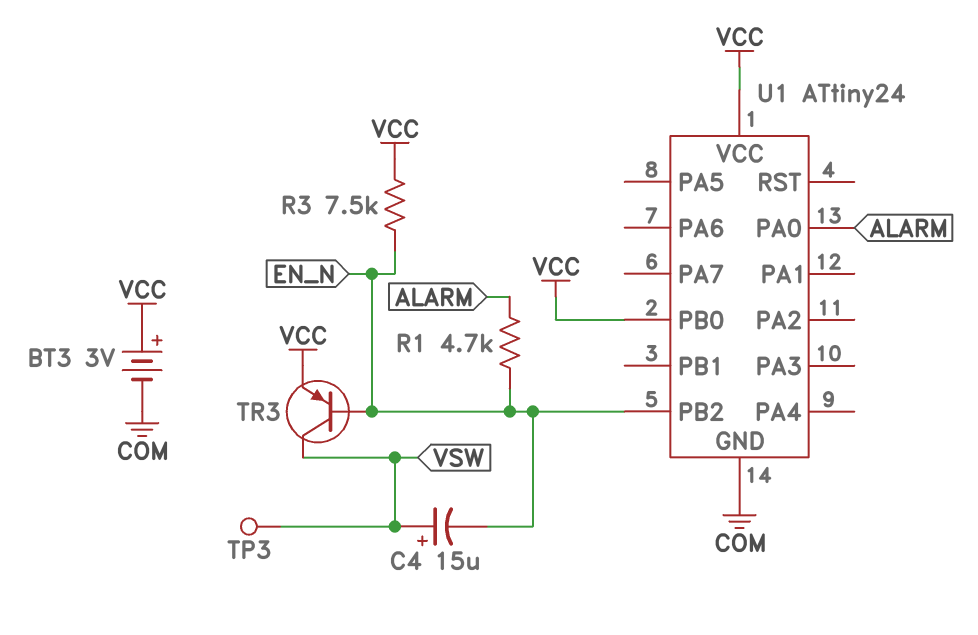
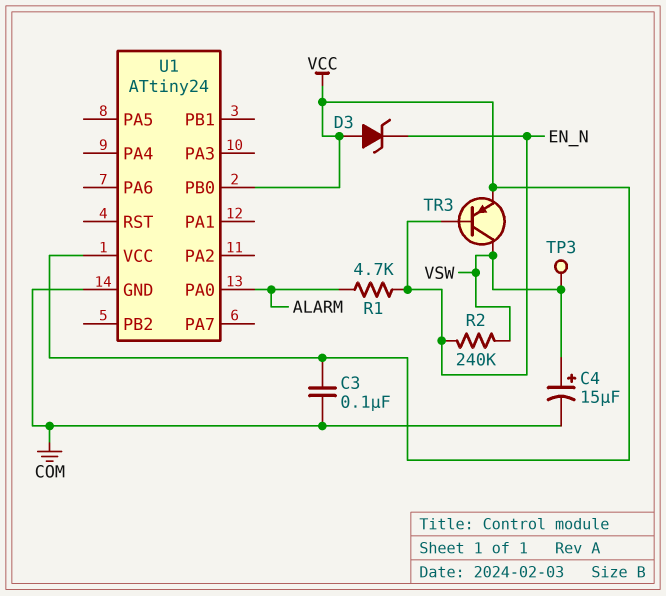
BT3: 3V (plus VCC, minus COM) -> none
C3: none -> 100nF (COM, VCC)
C4: 15uF (plus VSW, minus EN_N) -> 15uF (plus VSW, minus COM)
D3: none -> zener (A VCC, K EN_N)
R2: none -> 240k (EN_N, VSW)
R3: 7.5k (EN_N, VCC) -> none
U1 pin PB2: EN_N -> none

